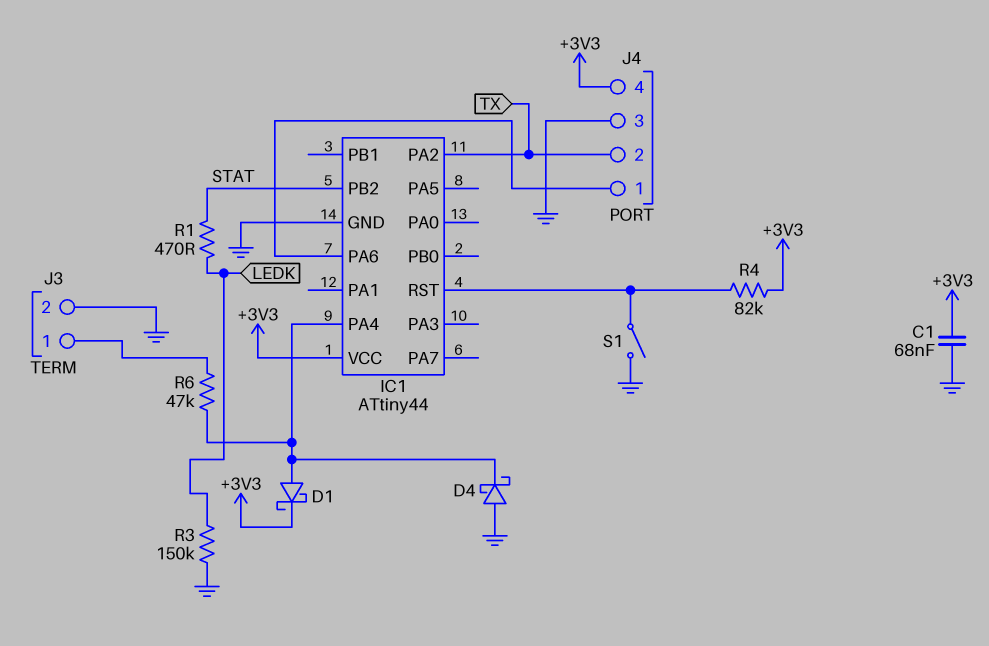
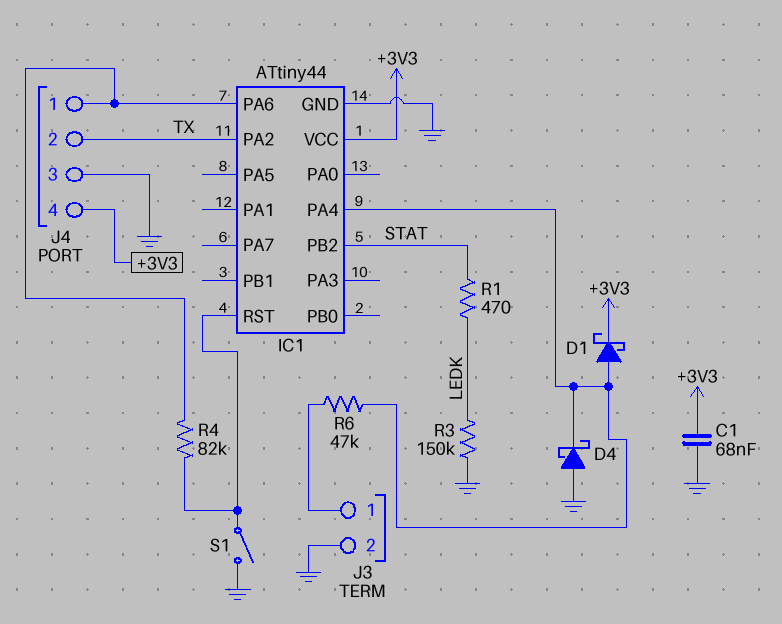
R4: 82k (+3V3, IC1/RST) -> 82k (IC1/PA6, IC1/RST)

